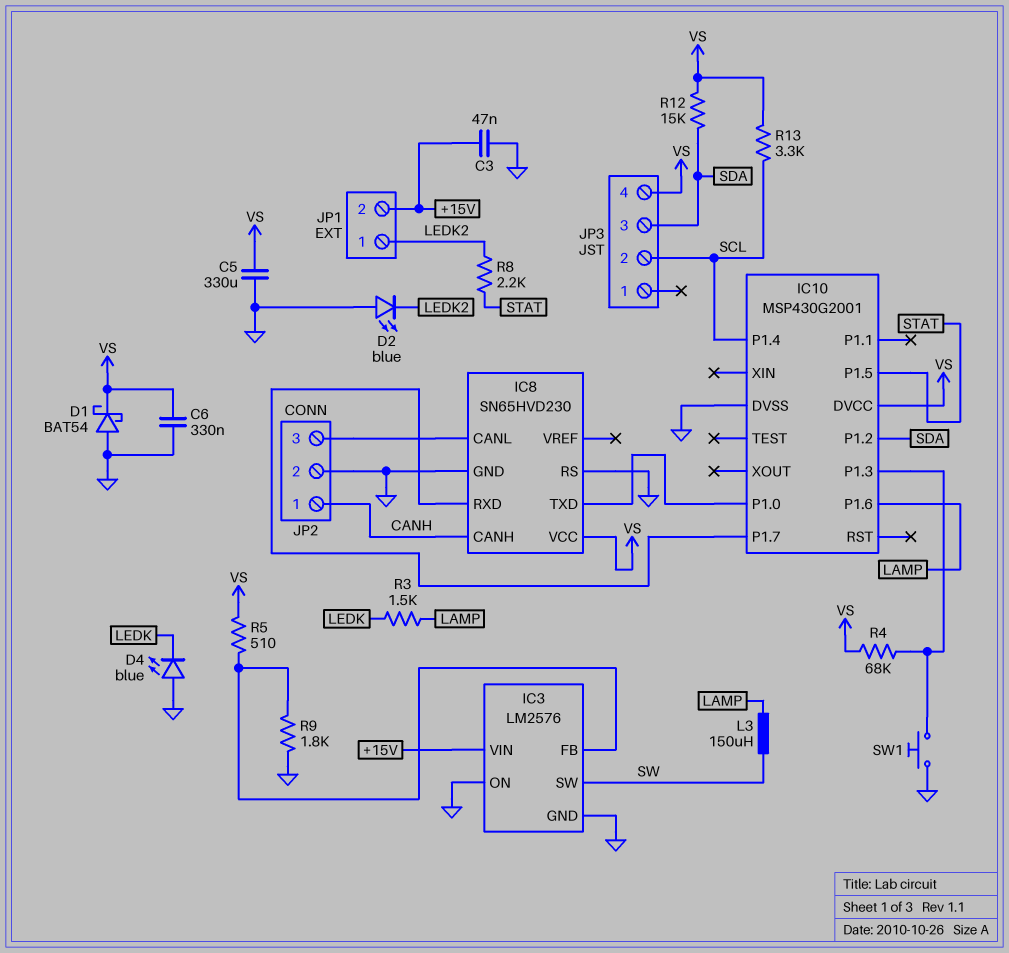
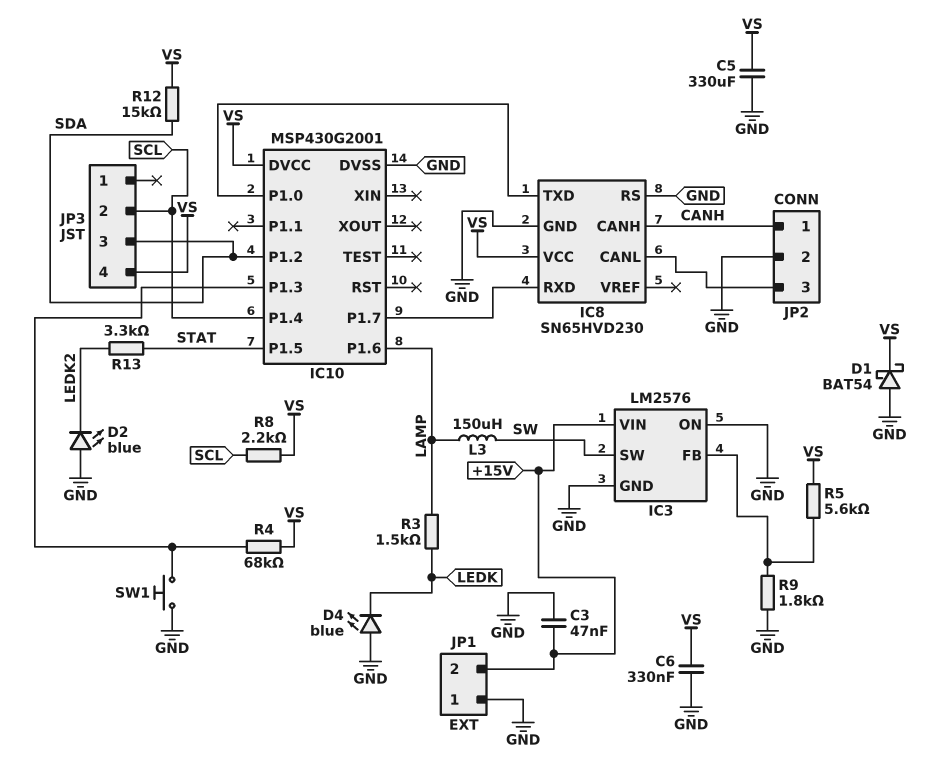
JP1 pin 1: LEDK2 -> GND
R5: 510 (IC3/FB, VS) -> 5.6k (IC3/FB, VS)
R8: 2.2k (LEDK2, STAT) -> 2.2k (SCL, VS)
R13: 3.3k (SCL, VS) -> 3.3k (LEDK2, STAT)

